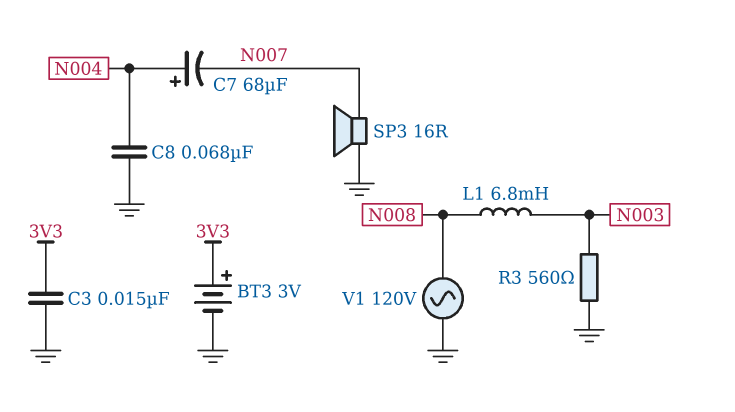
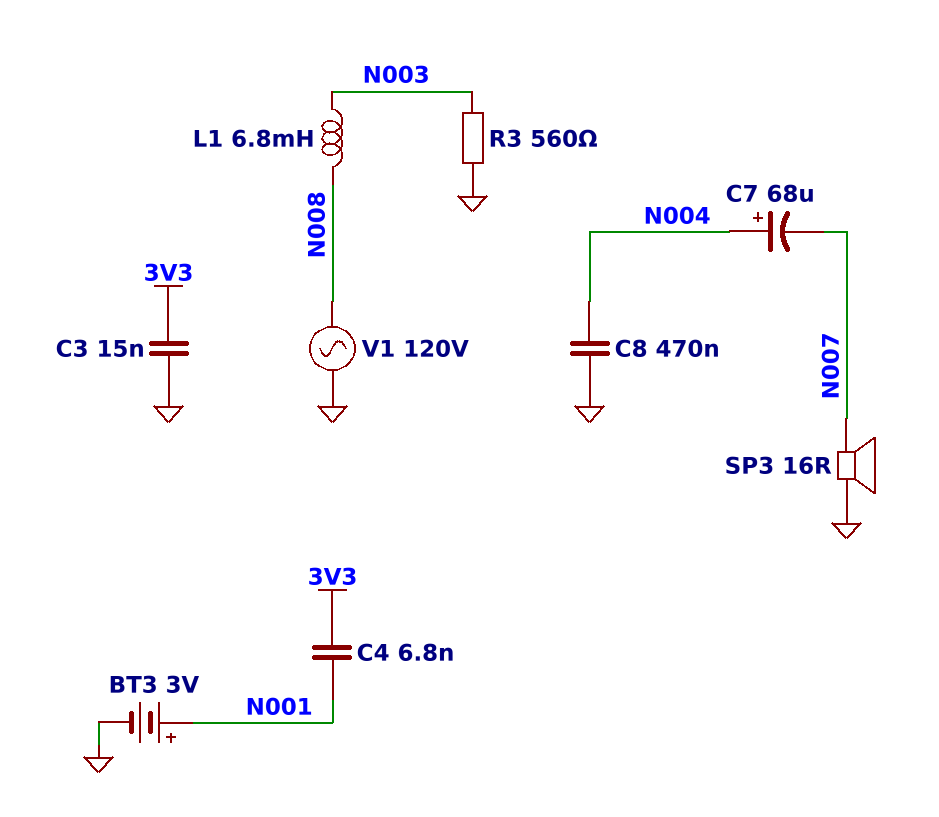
BT3: 3V (plus 3V3, minus GND) -> 3V (plus N001, minus GND)
C4: none -> 6.8nF (3V3, N001)
C8: 68nF (GND, N004) -> 470nF (GND, N004)

